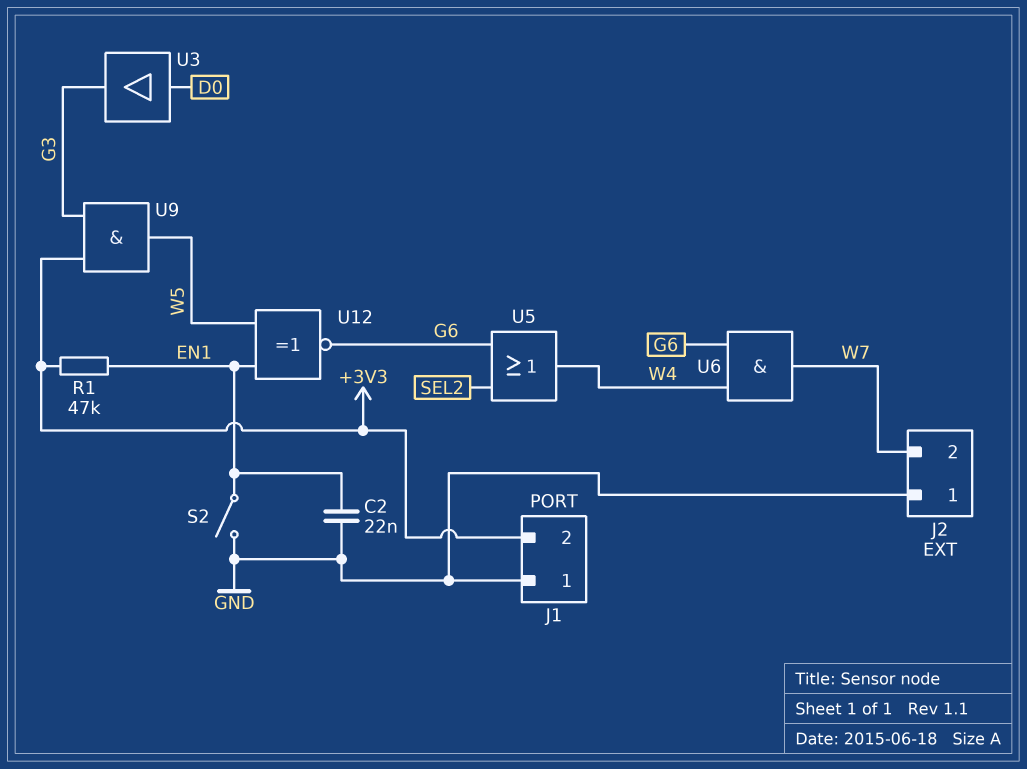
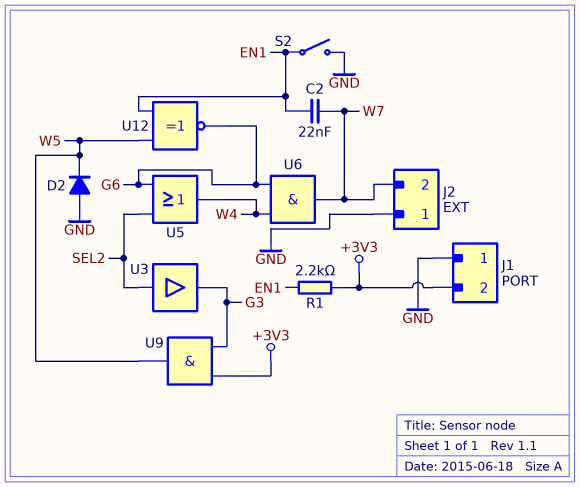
C2: 22nF (EN1, GND) -> 22nF (EN1, W7)
D2: none -> diode (A GND, K W5)
R1: 47k (+3V3, EN1) -> 2.2k (+3V3, EN1)
U3: buffer (in D0, out G3) -> buffer (in SEL2, out G3)

